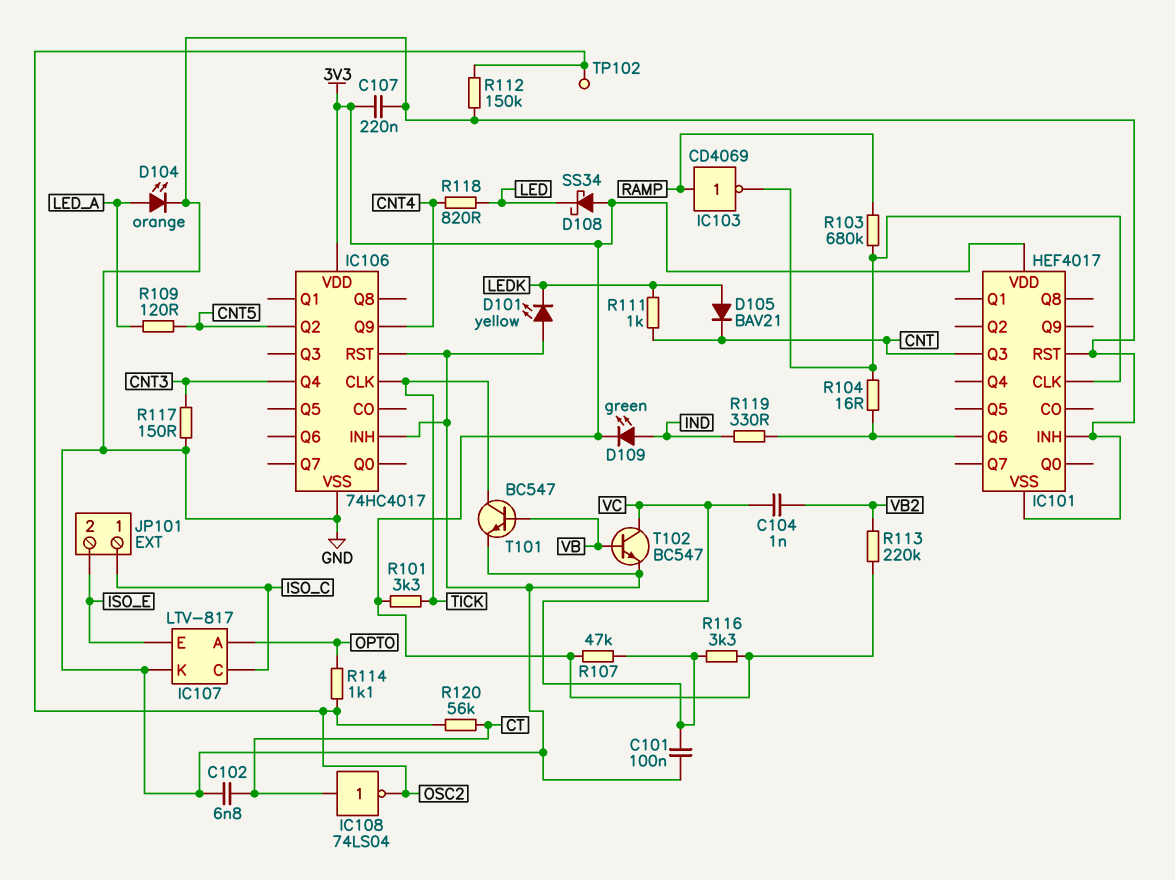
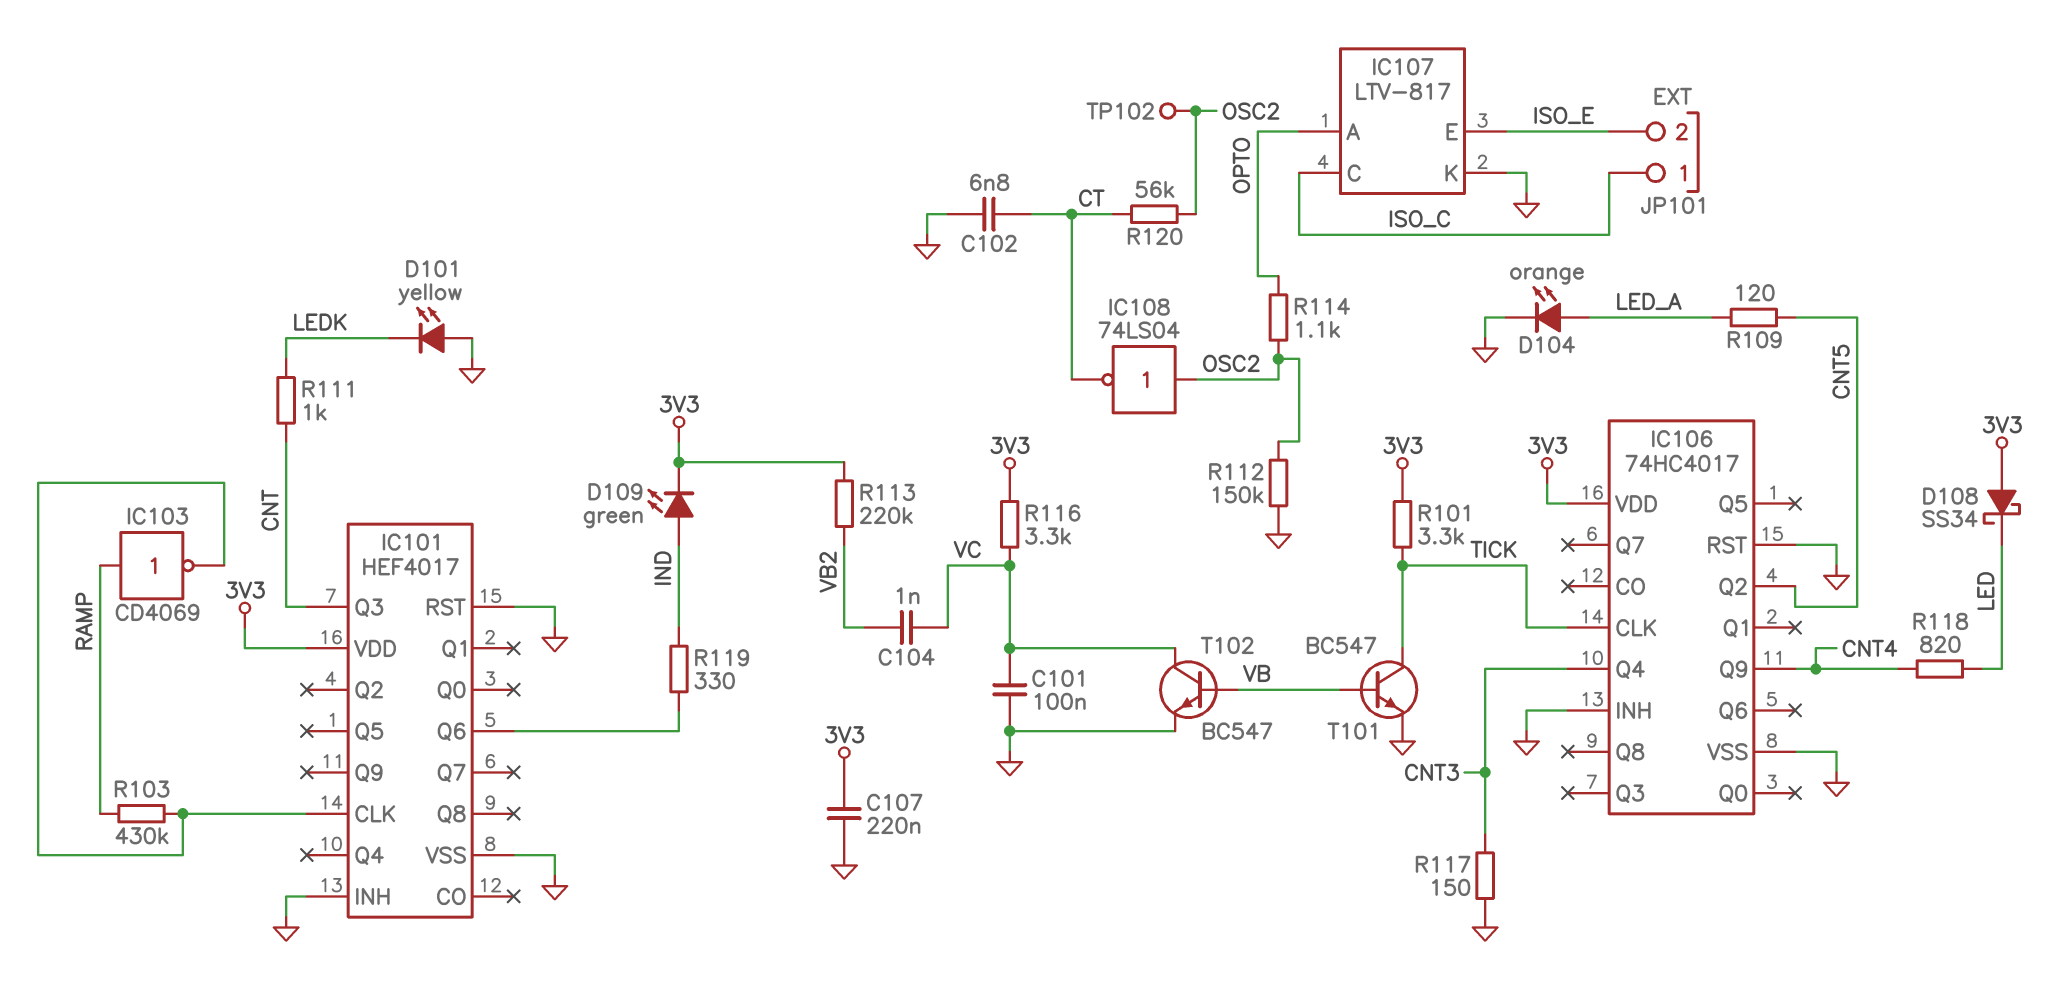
D105: diode BAV21 (A LEDK, K CNT) -> none
IC108: NOT 74LS04 (in CT, out OSC2) -> NOT 74LS04 (in OSC2, out CT)
R103: 680k (IC101/CLK, RAMP) -> 430k (IC101/CLK, RAMP)
R104: 16 (IC101/CLK, IC101/Q6) -> none
R107: 47k (3V3, VC) -> none

